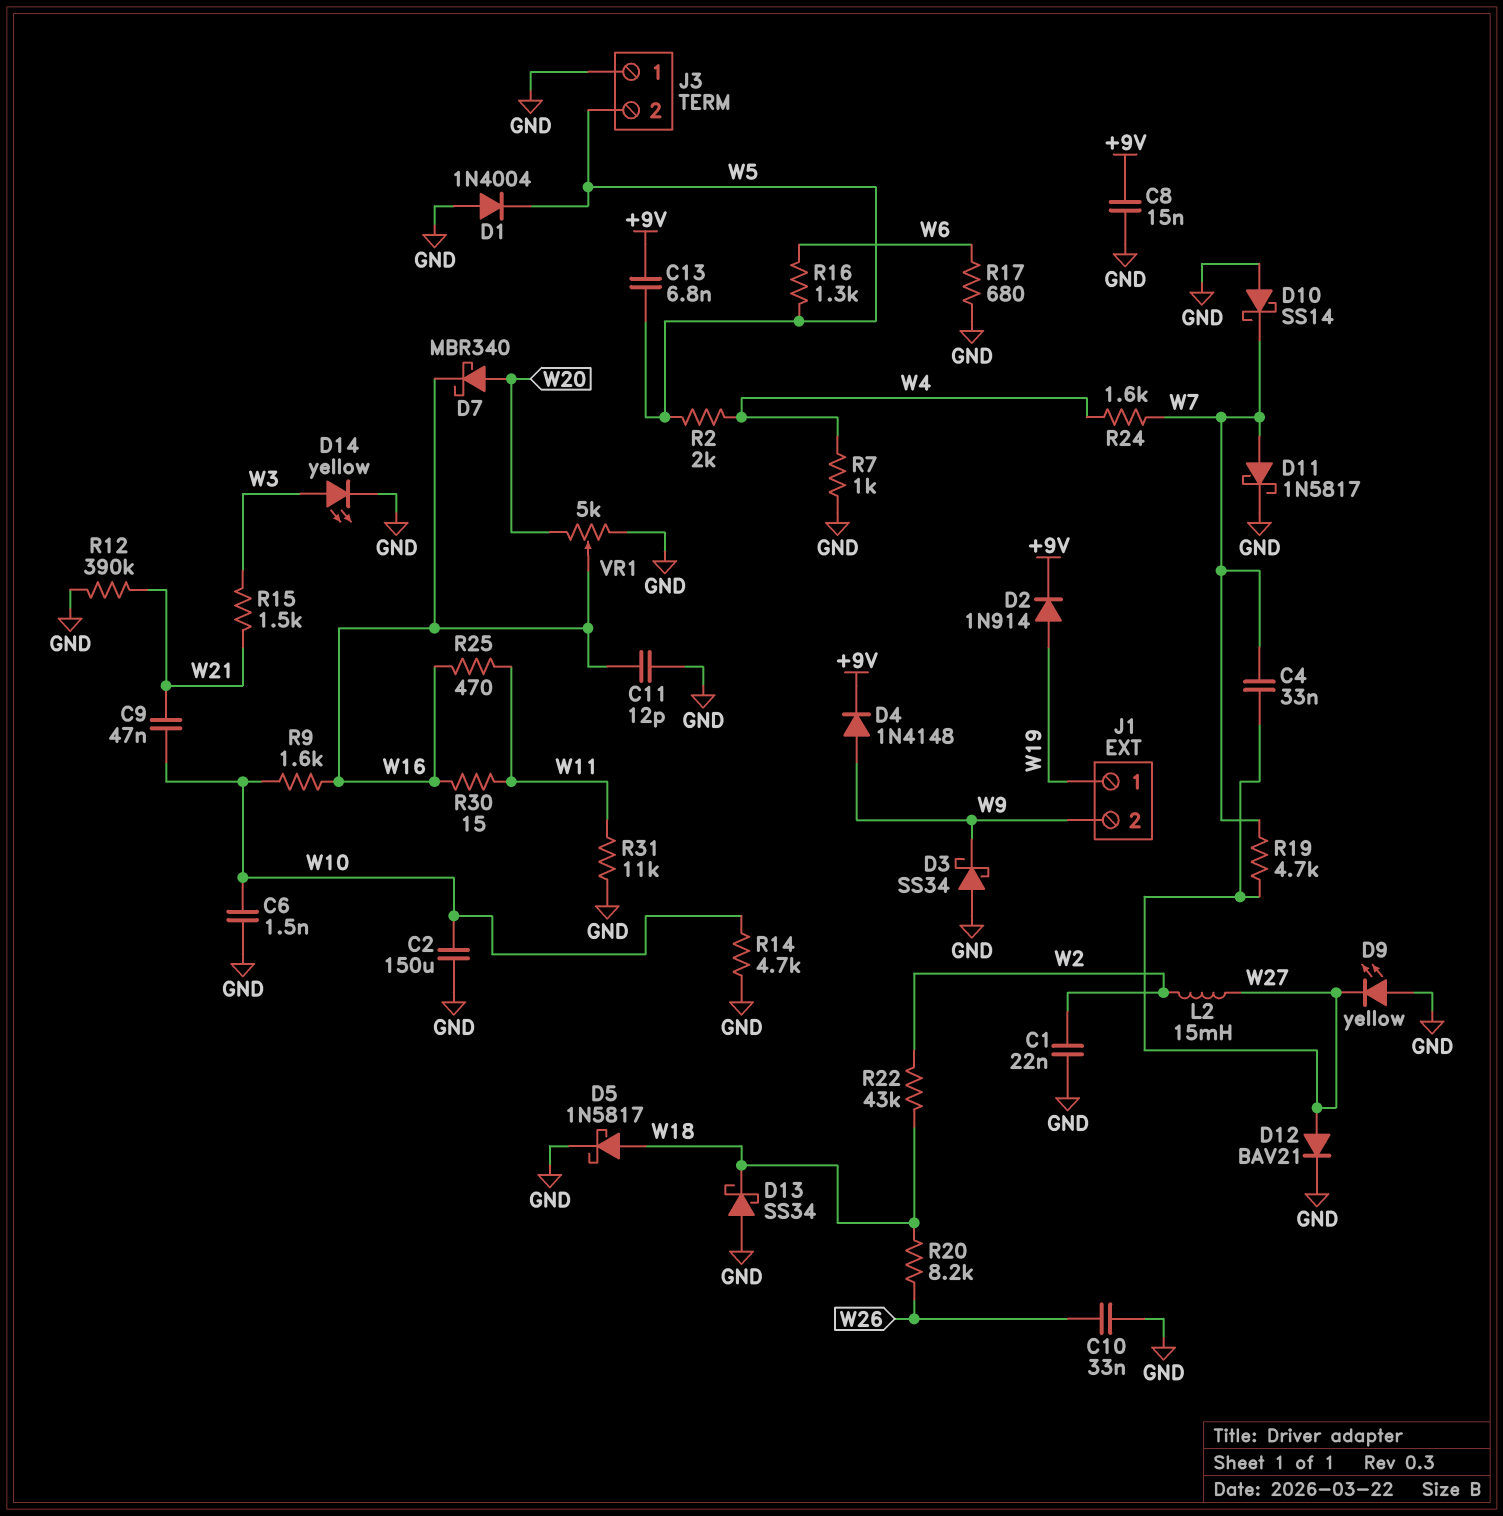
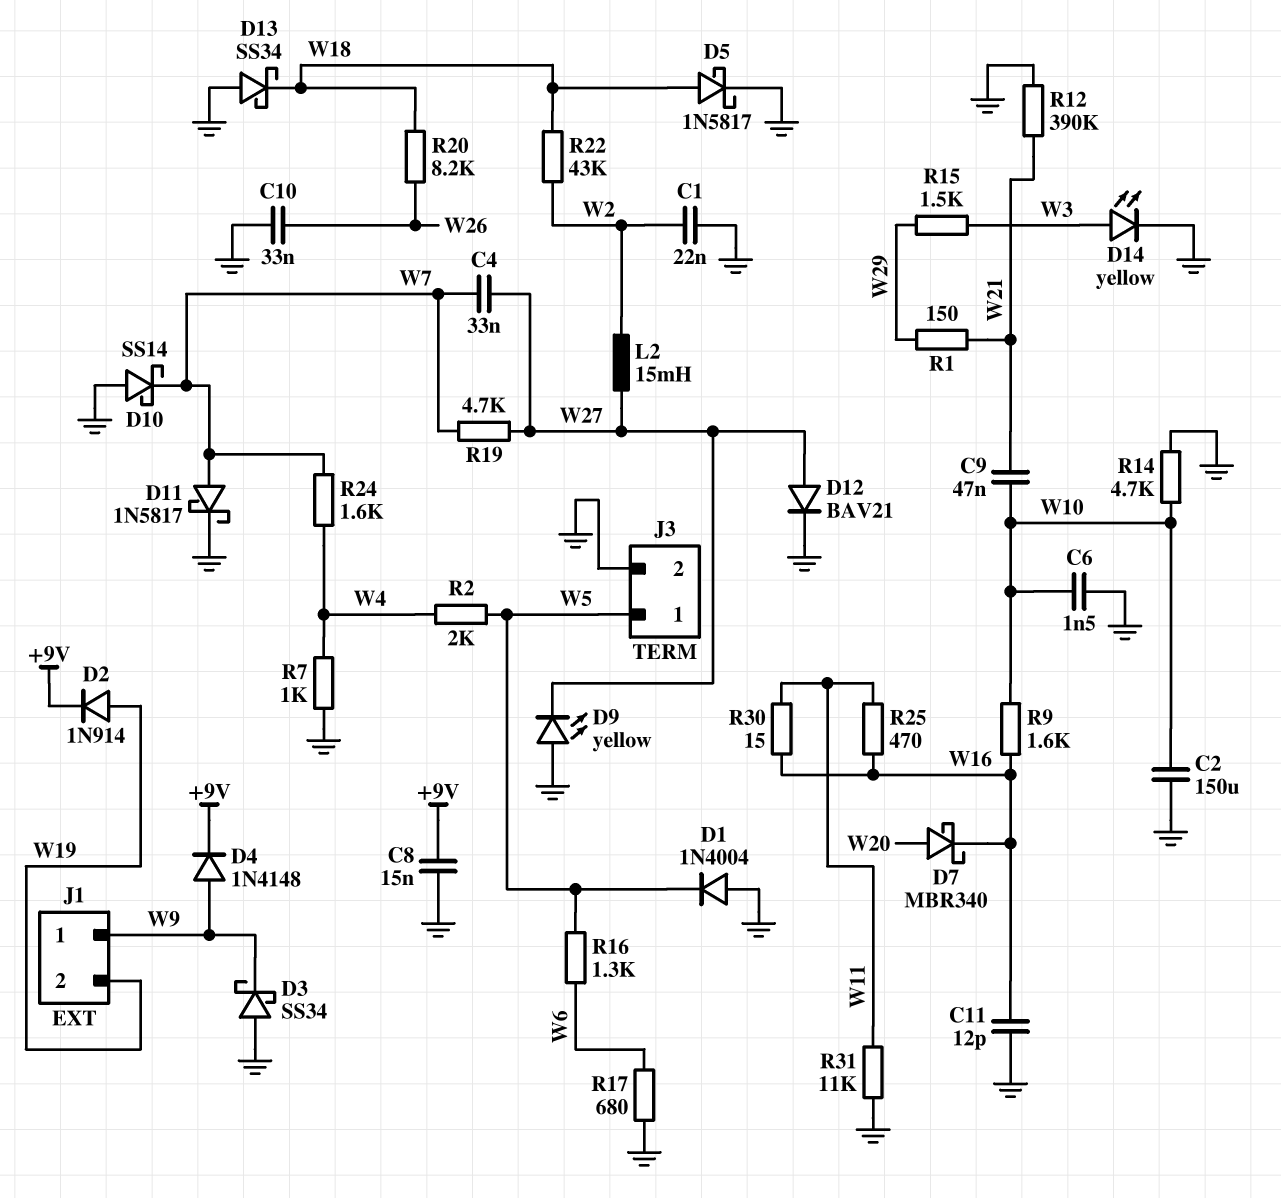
C13: 6.8nF (+9V, W5) -> none
J1 pin 1: W19 -> W9
J1 pin 2: W9 -> W19
J3 pin 1: GND -> W5
J3 pin 2: W5 -> GND
R1: none -> 150 (W21, W29)
R15: 1.5k (W3, W21) -> 1.5k (W3, W29)
VR1: 5k (GND, W20, wiper W16) -> none

